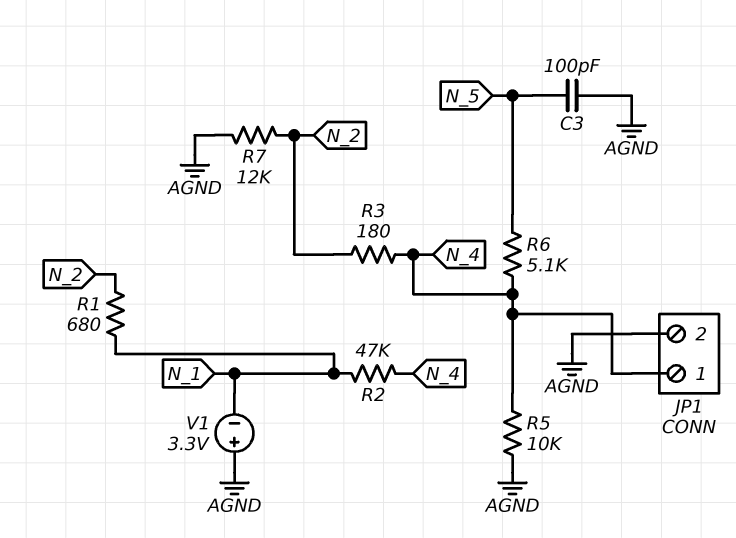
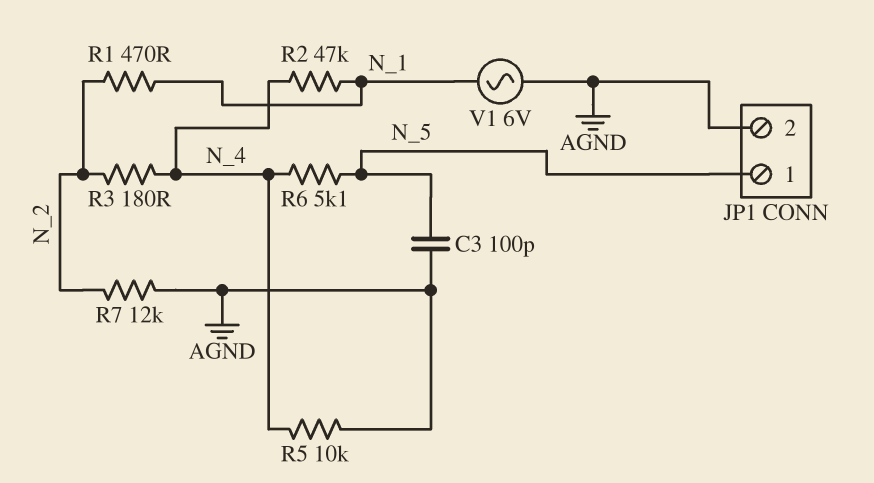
JP1 pin 1: N_4 -> N_5
R1: 680 (N_1, N_2) -> 470 (N_1, N_2)
V1: 3.3V (plus AGND, minus N_1) -> AC 6V (AGND, N_1)

